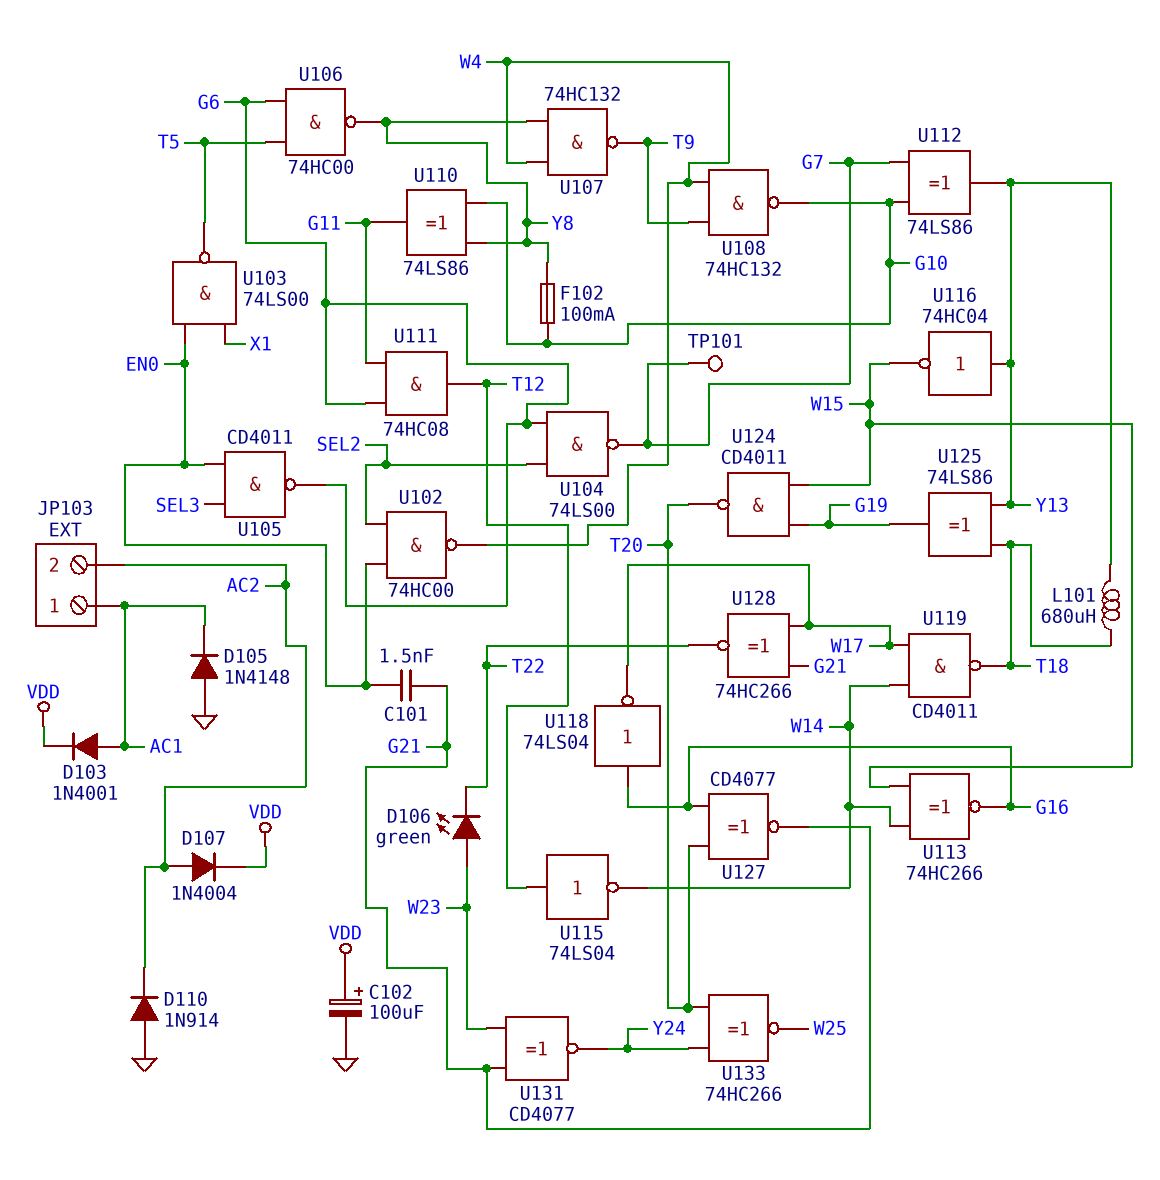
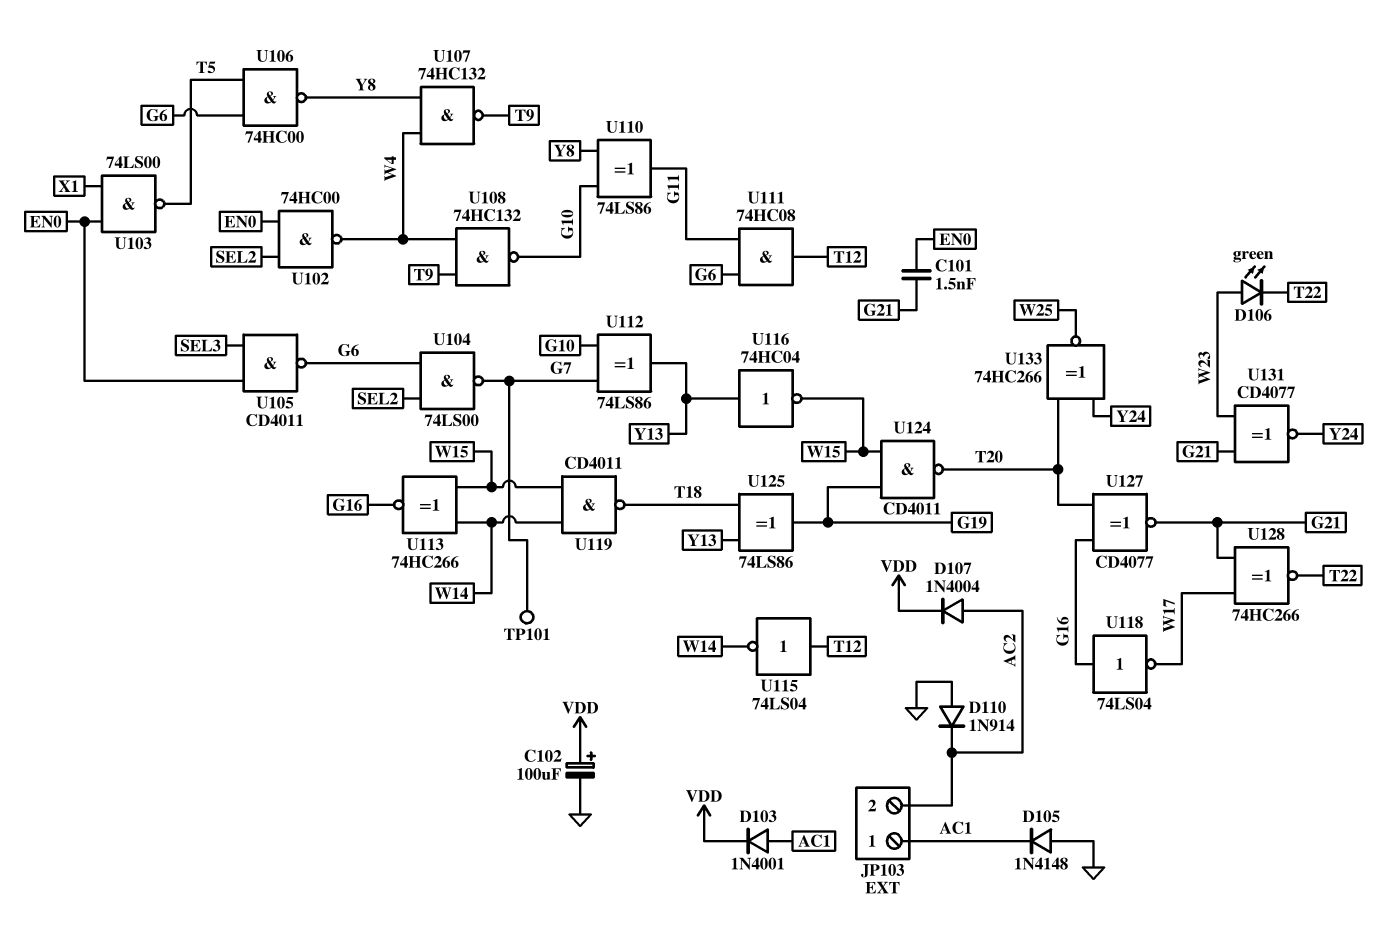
F102: 100mA (G10, Y8) -> none
L101: 680uH (T18, Y13) -> none
U119: NAND CD4011 (in W14, in W17, out T18) -> NAND CD4011 (in W14, in W15, out T18)

